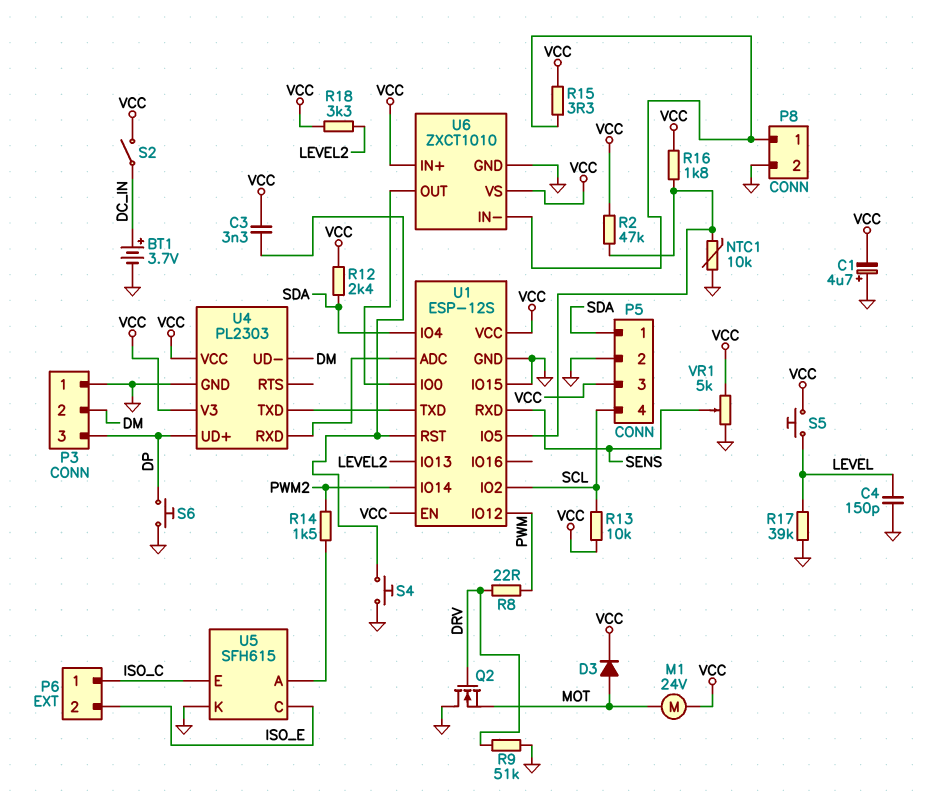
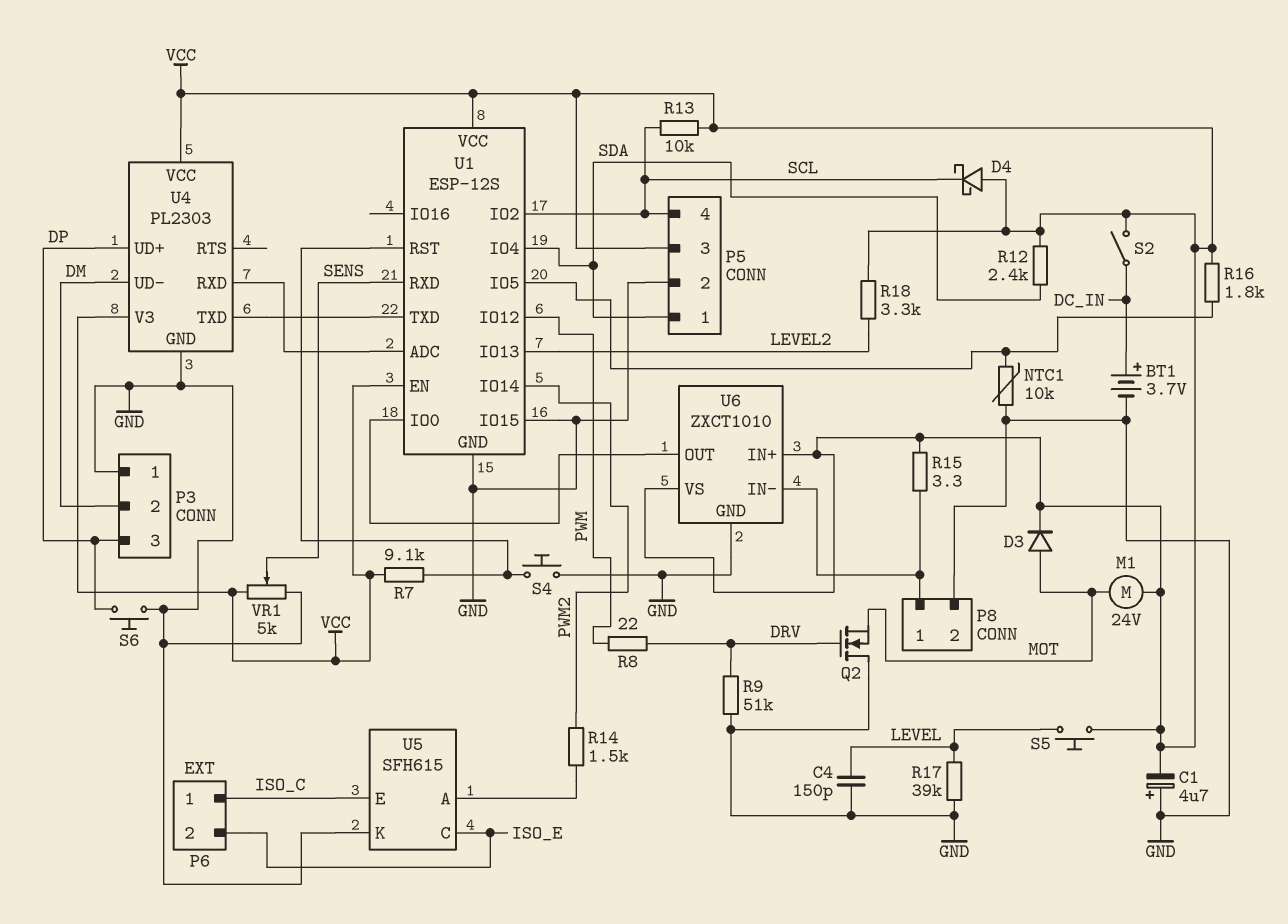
C3: 3.3nF (U1/RST, VCC) -> none
D4: none -> schottky (A VCC, K SCL)
R2: 47k (U1/IO5, VCC) -> none
R7: none -> 9.1k (U1/RST, VCC)

